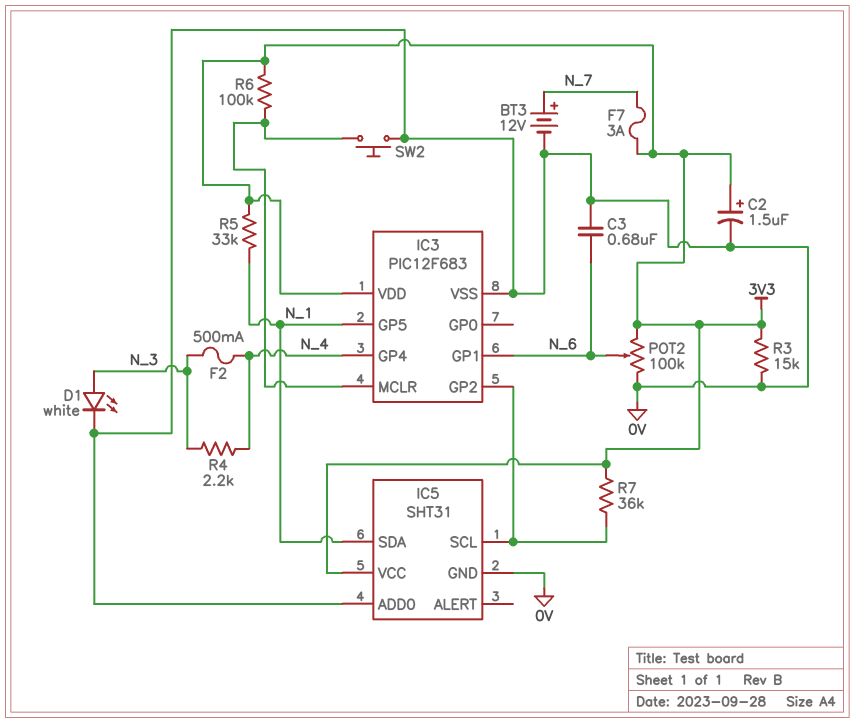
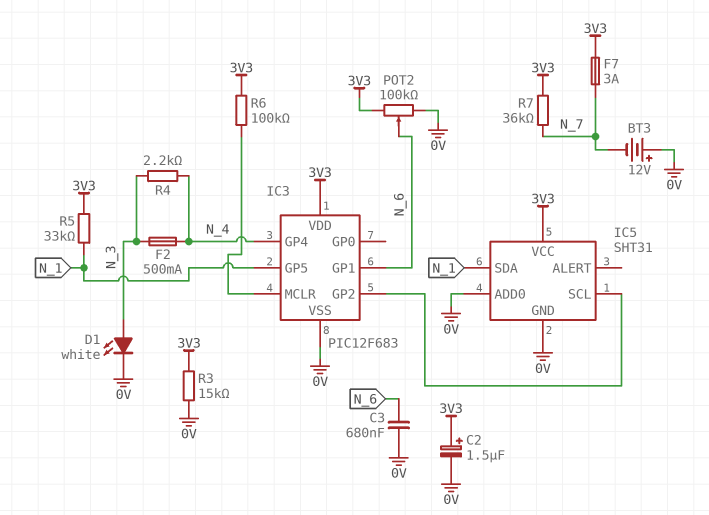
BT3: 12V (plus N_7, minus 0V) -> 12V (plus 0V, minus N_7)
R7: 36k (3V3, IC3/GP2) -> 36k (3V3, N_7)
SW2: button (0V, IC3/MCLR) -> none

